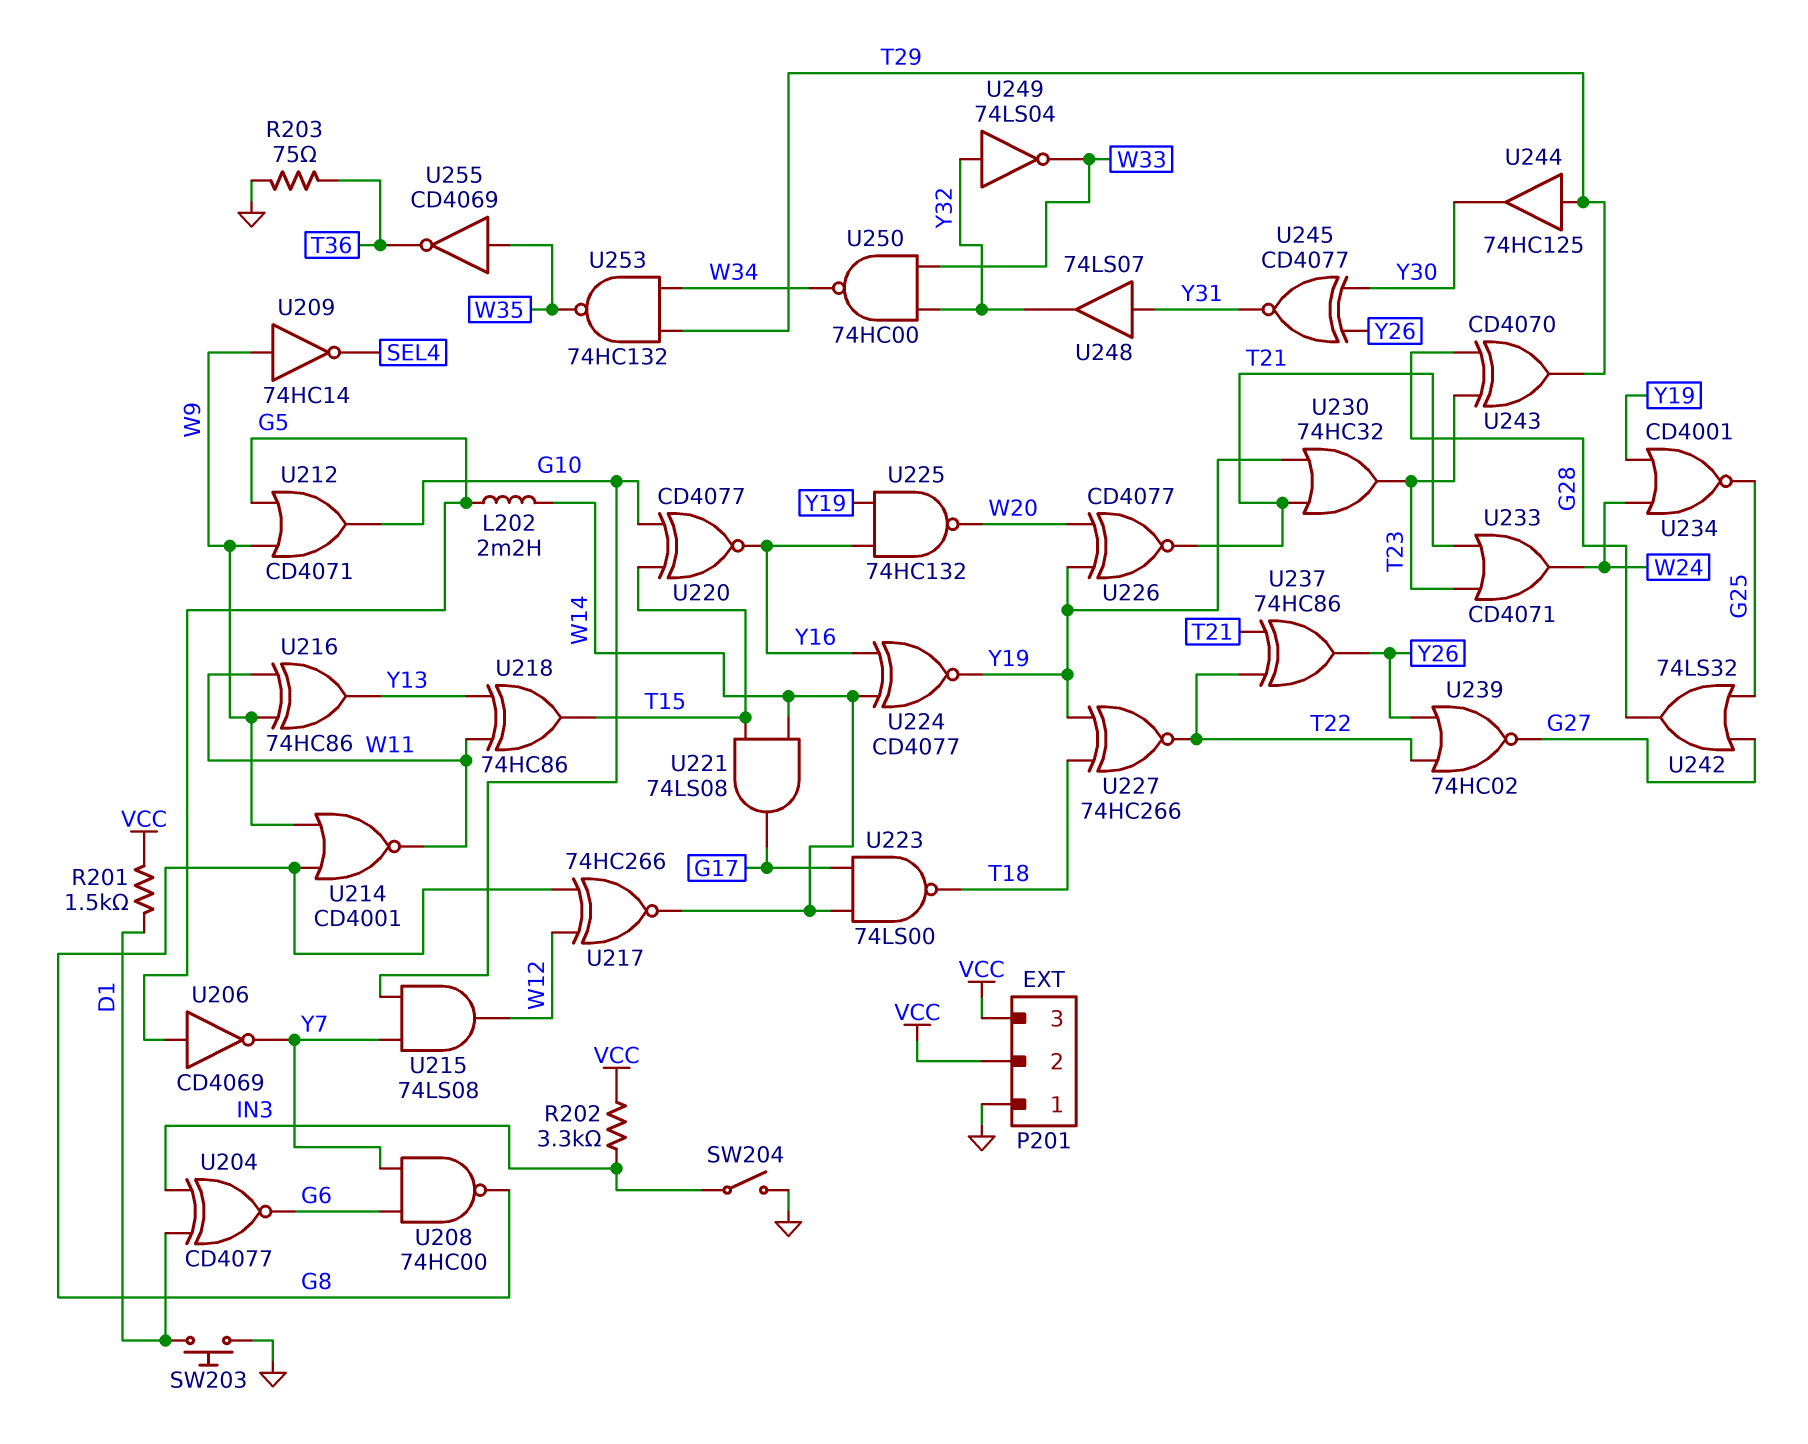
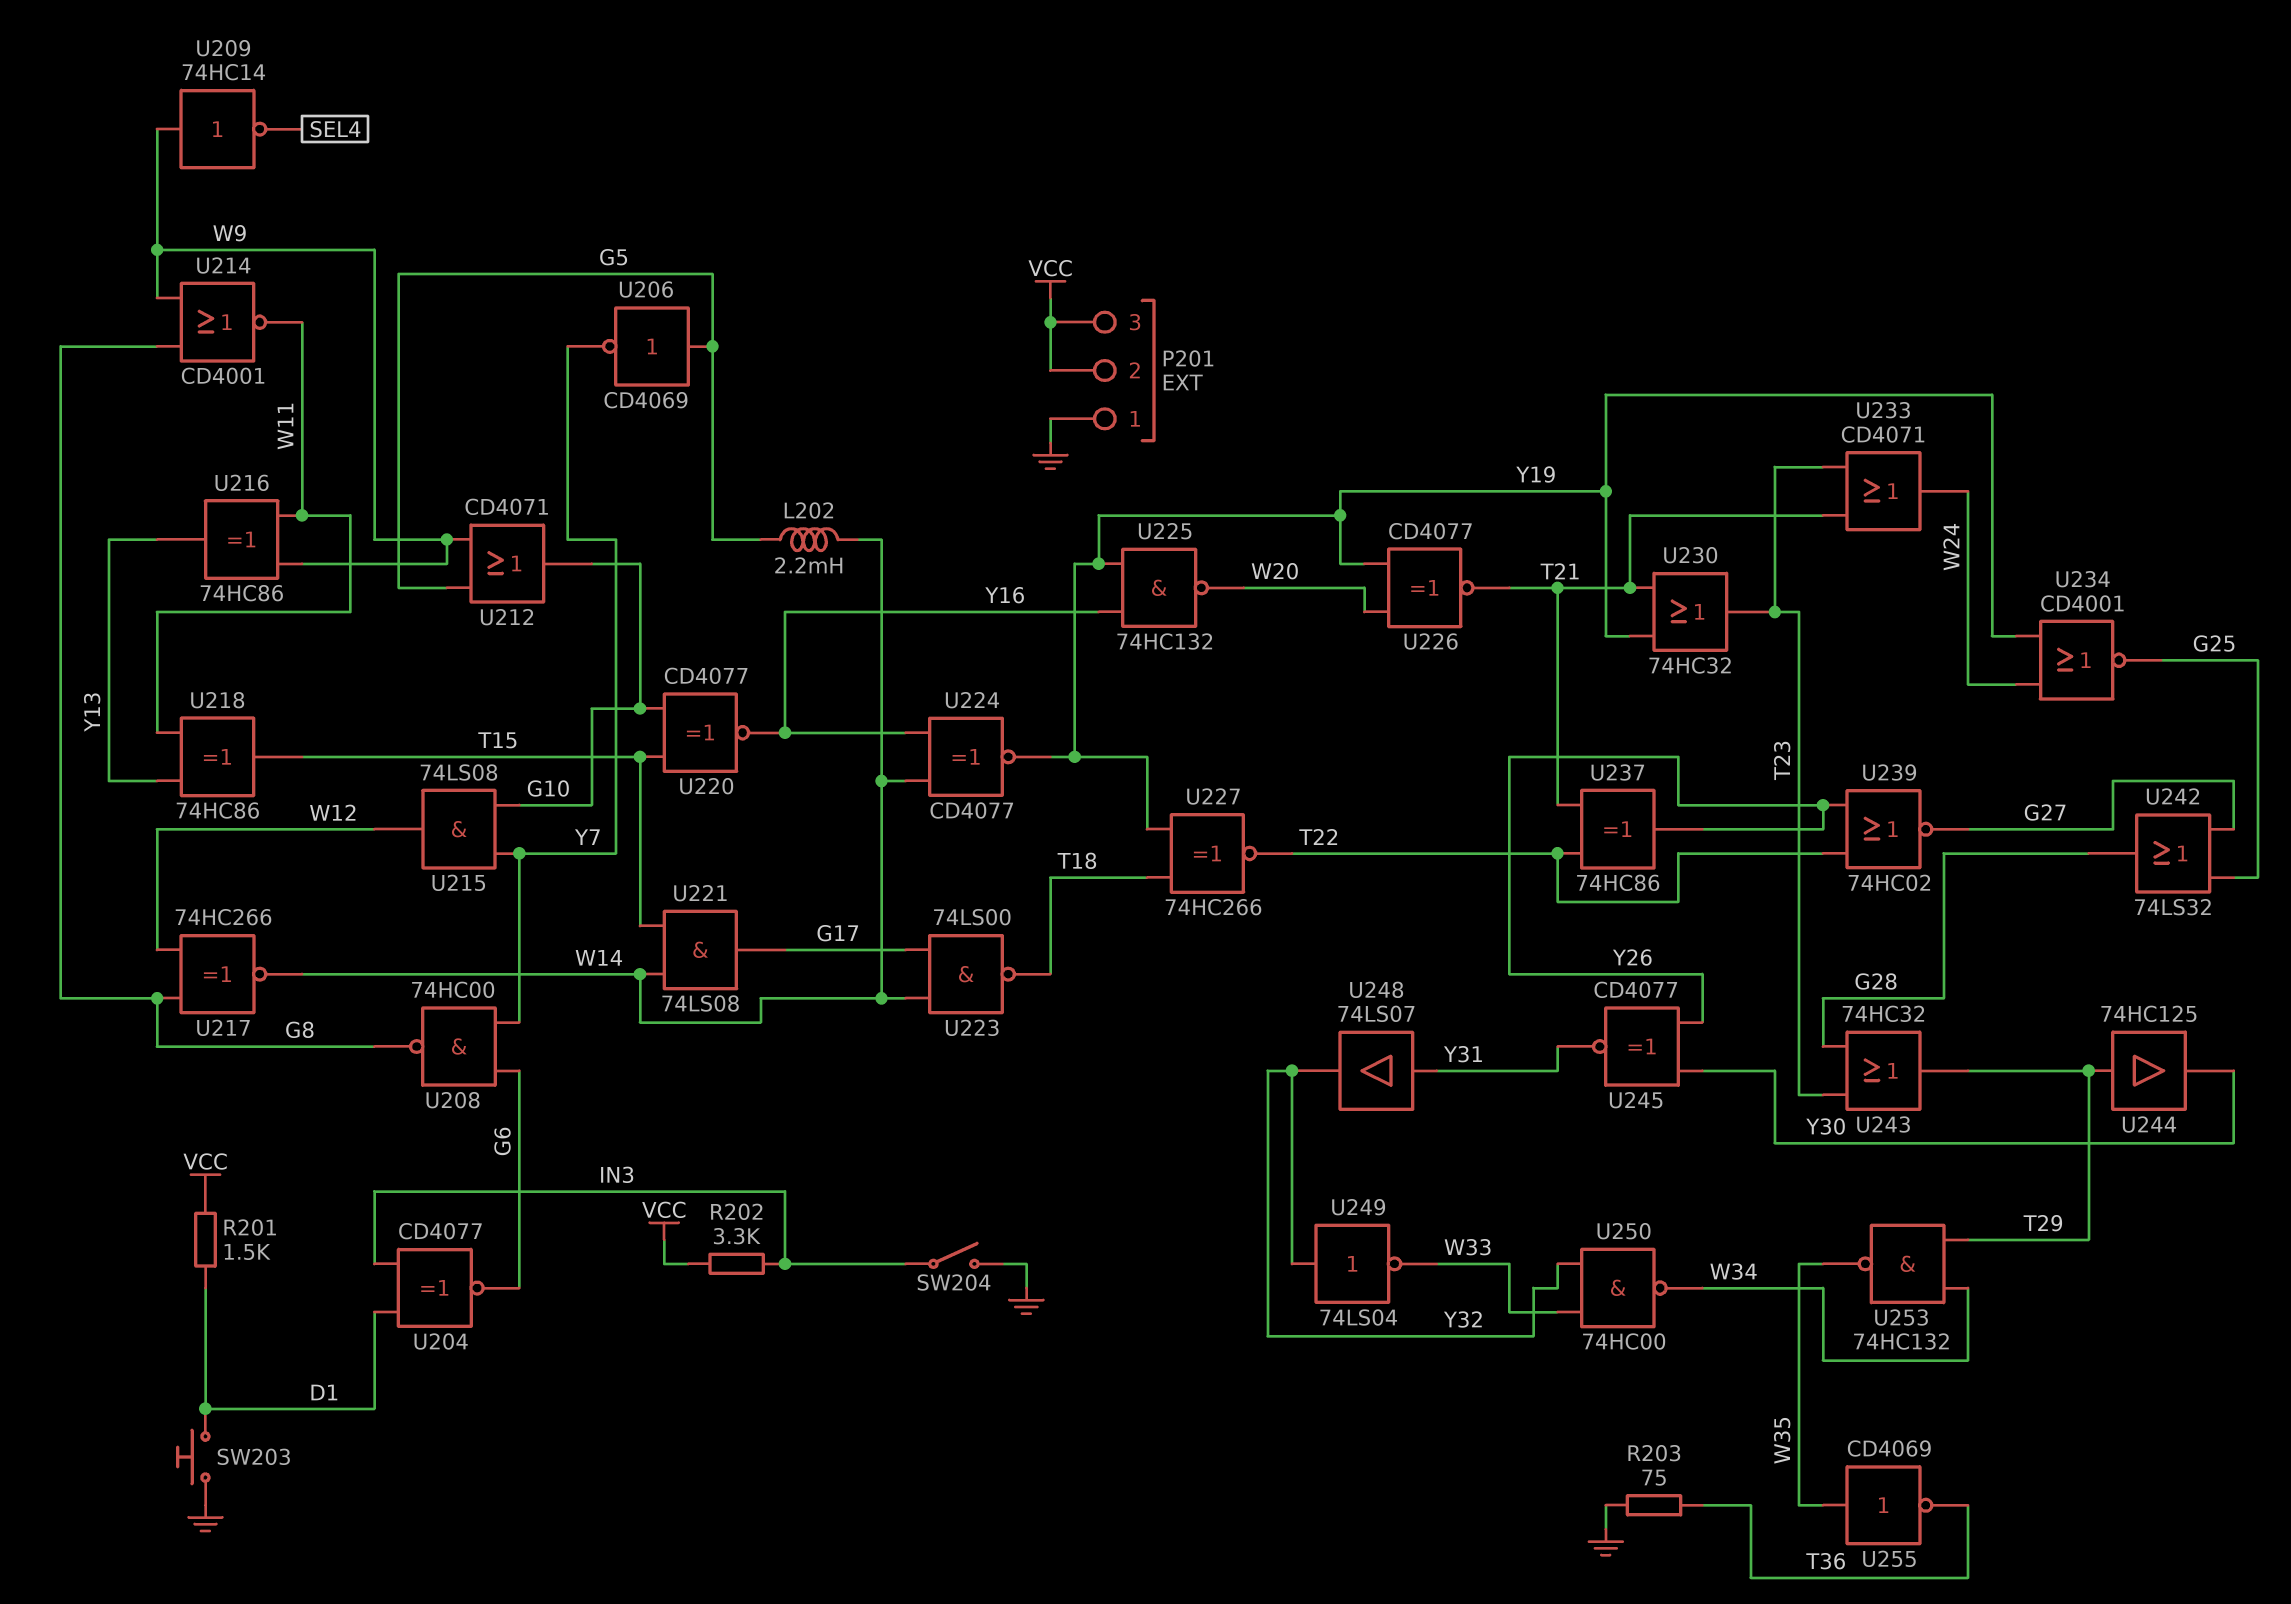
U243: XOR CD4070 (in G28, in T23, out T29) -> OR 74HC32 (in G28, in T23, out T29)

